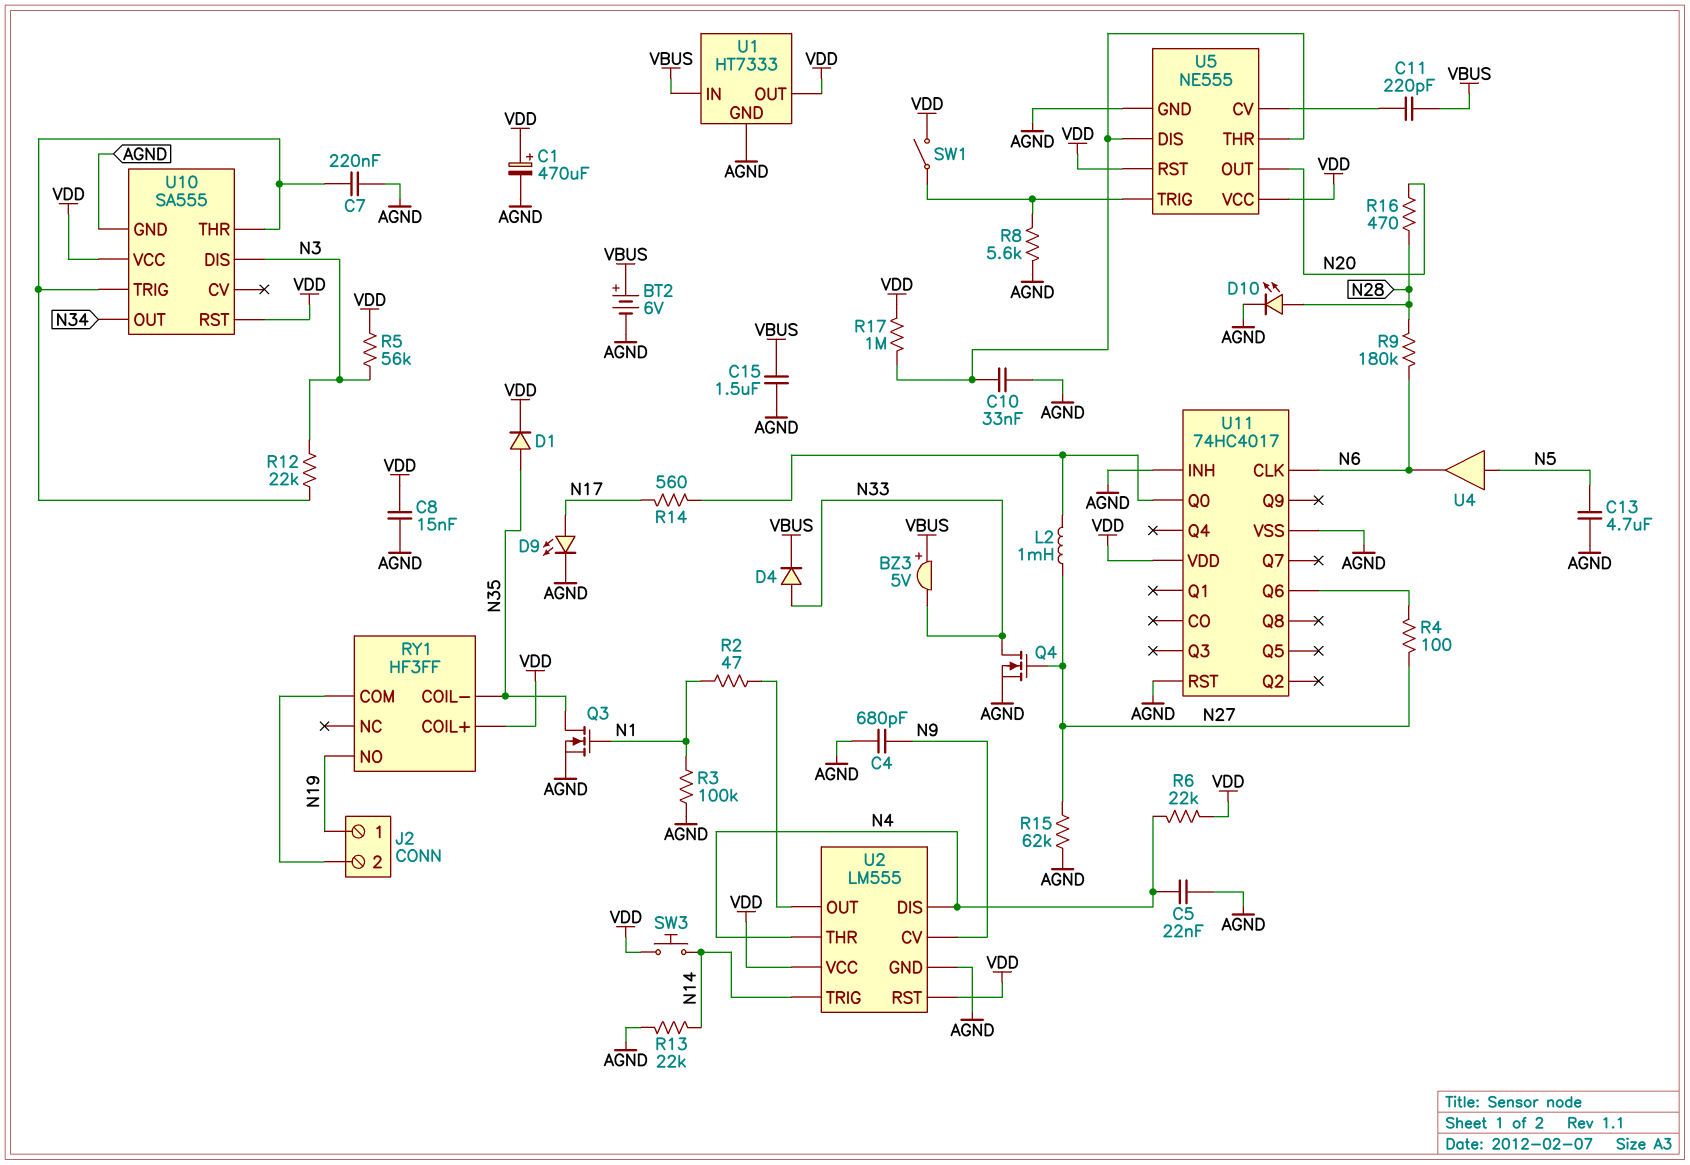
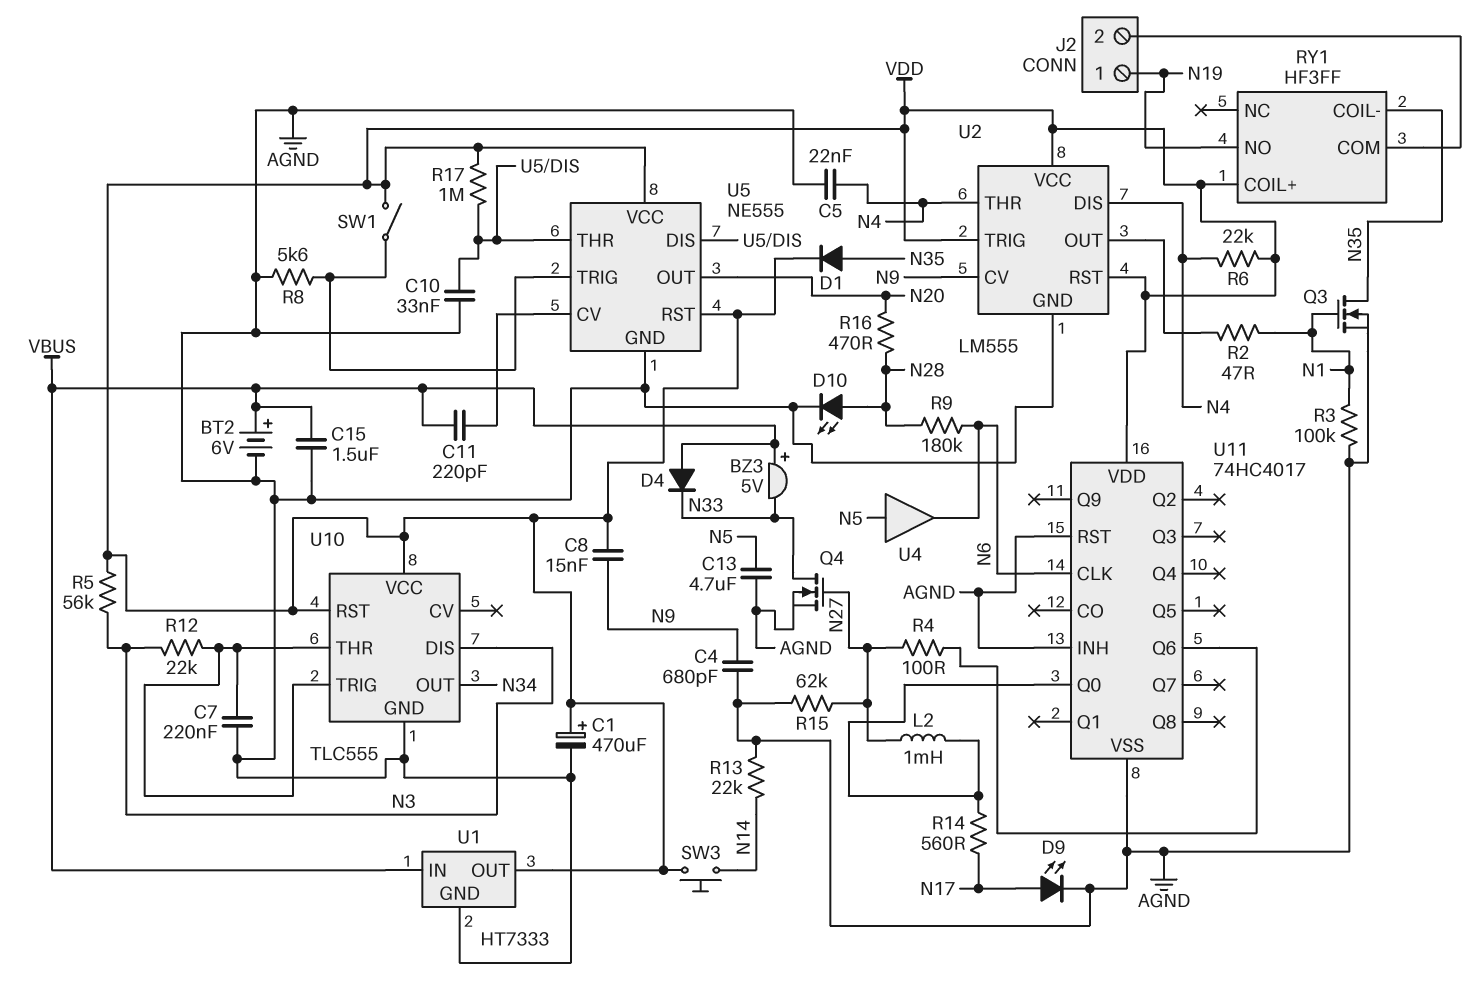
C8: 15nF (AGND, VDD) -> 15nF (N9, VDD)
D4: diode (A N33, K VBUS) -> diode (A VBUS, K N33)
U2 pin TRIG: N14 -> VDD
U10: SA555 -> TLC555

